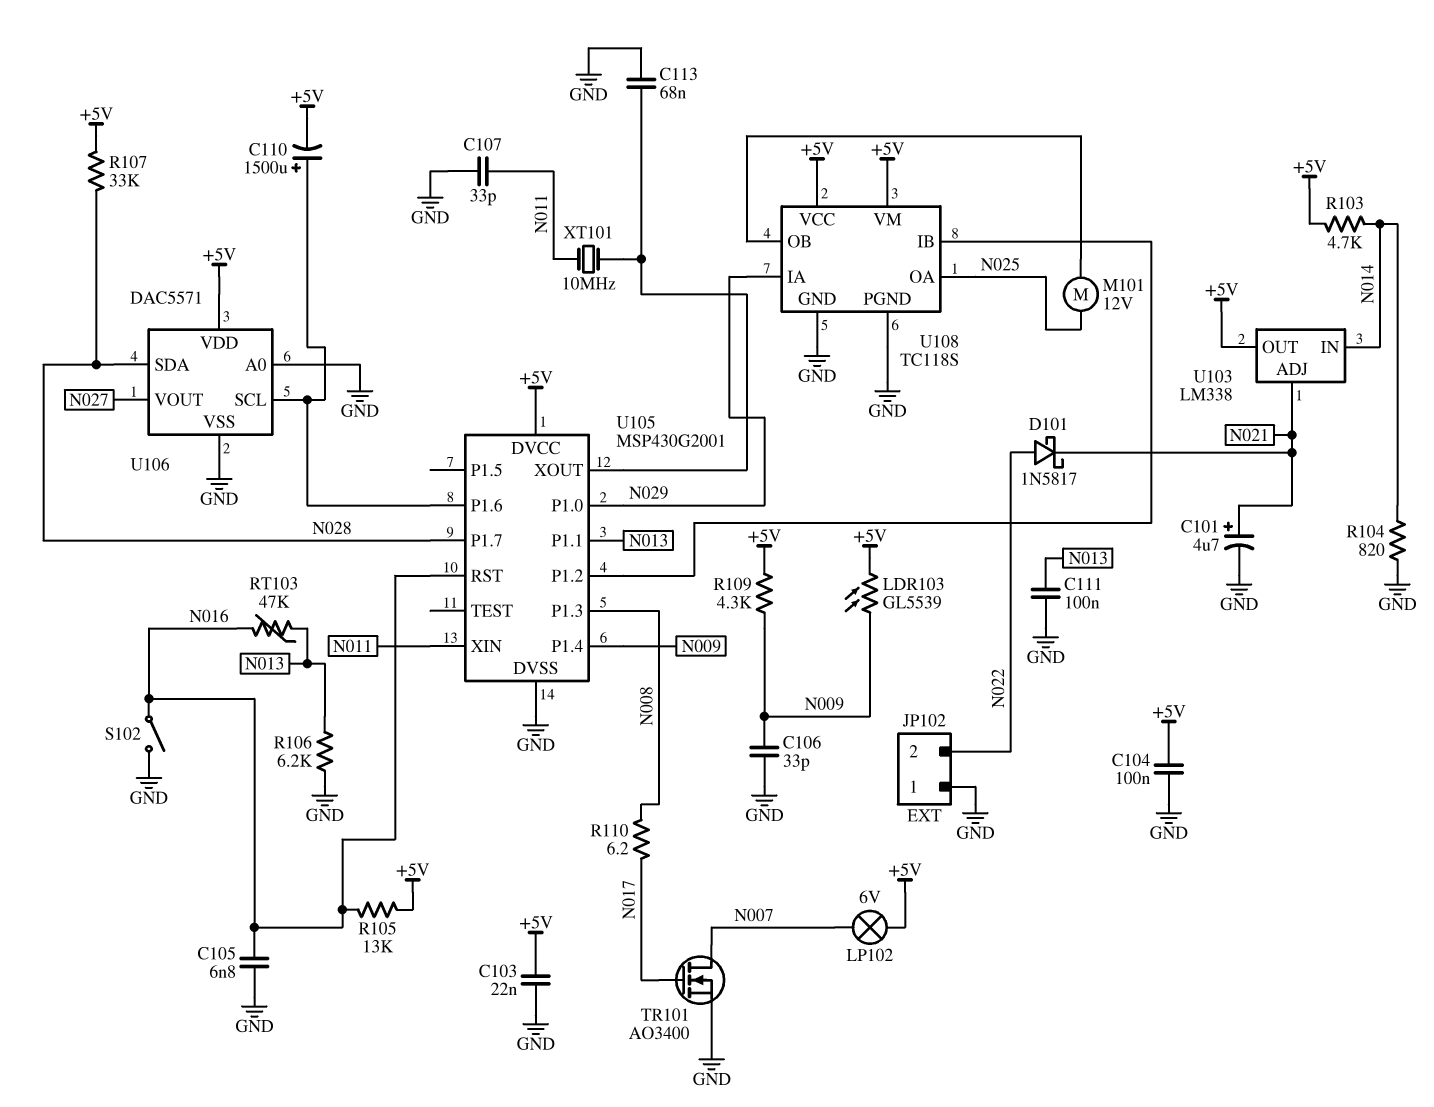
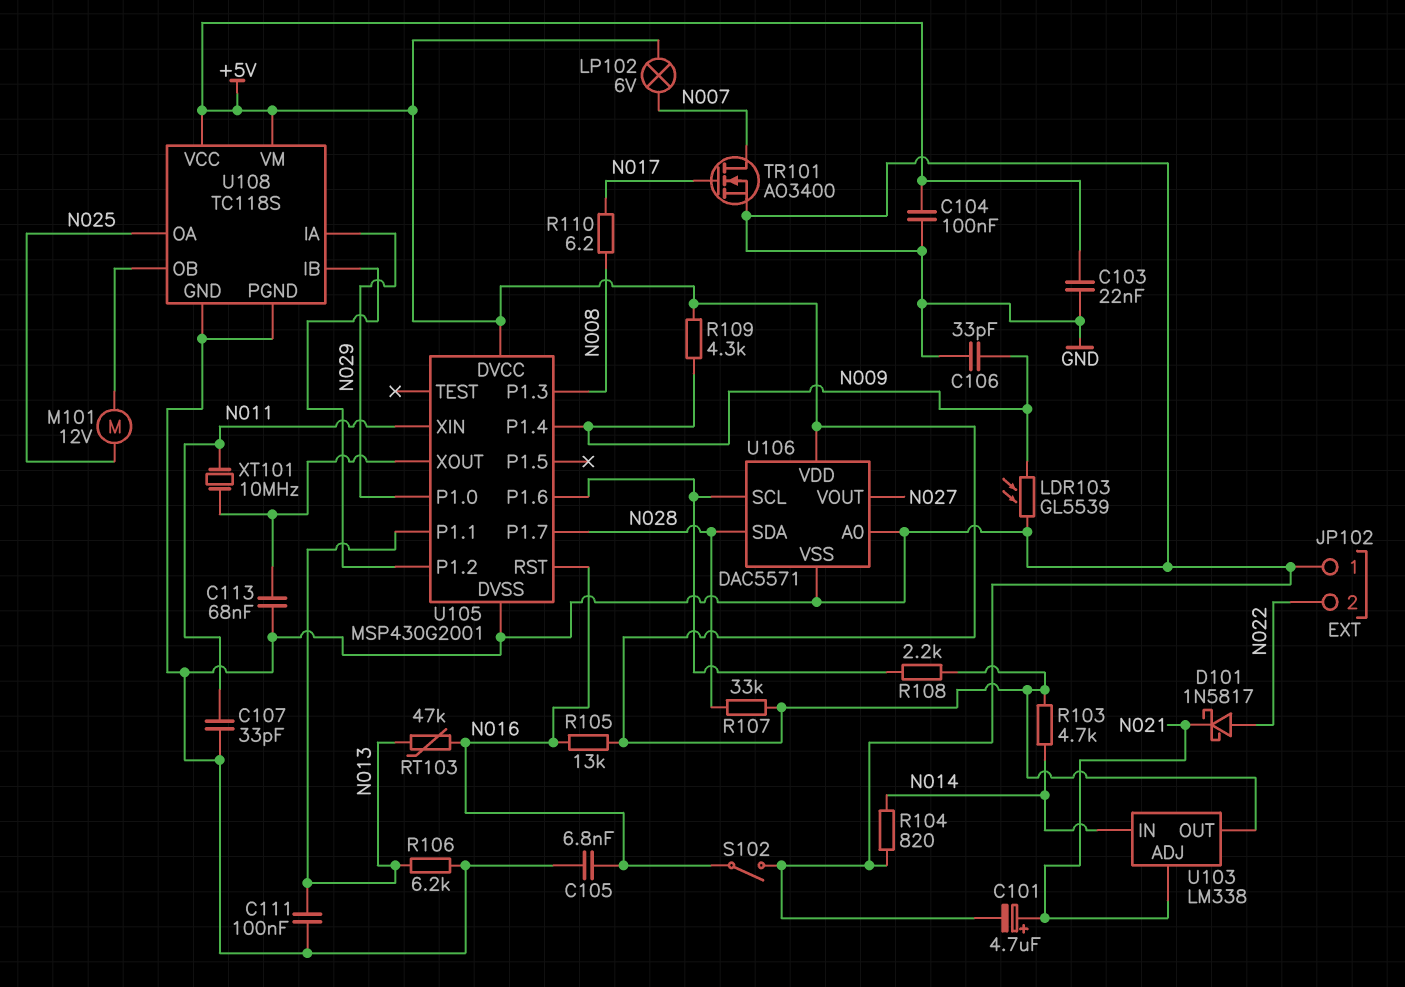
C110: 1500uF (plus U105/P1.6, minus +5V) -> none
LDR103: GL5539 (+5V, N009) -> GL5539 (GND, N009)
R108: none -> 2.2k (+5V, U105/P1.6)

